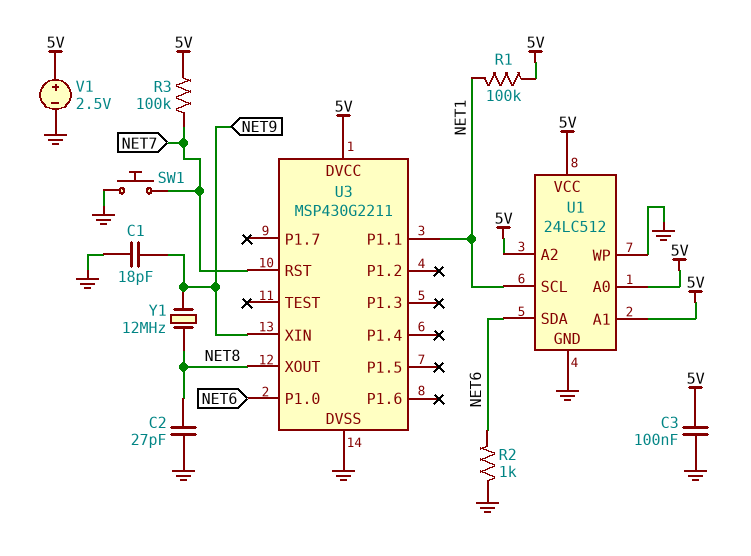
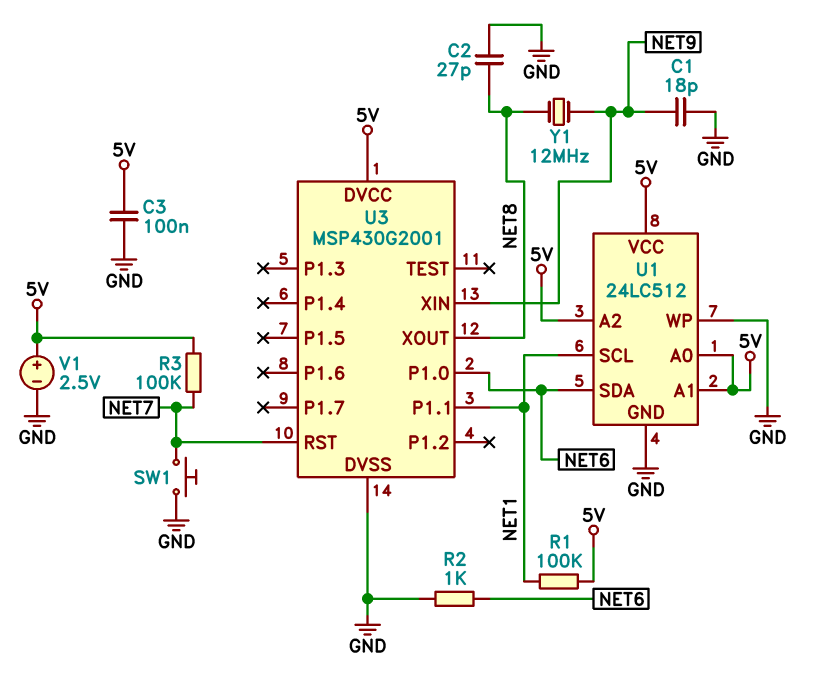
U3: MSP430G2211 -> MSP430G2001

